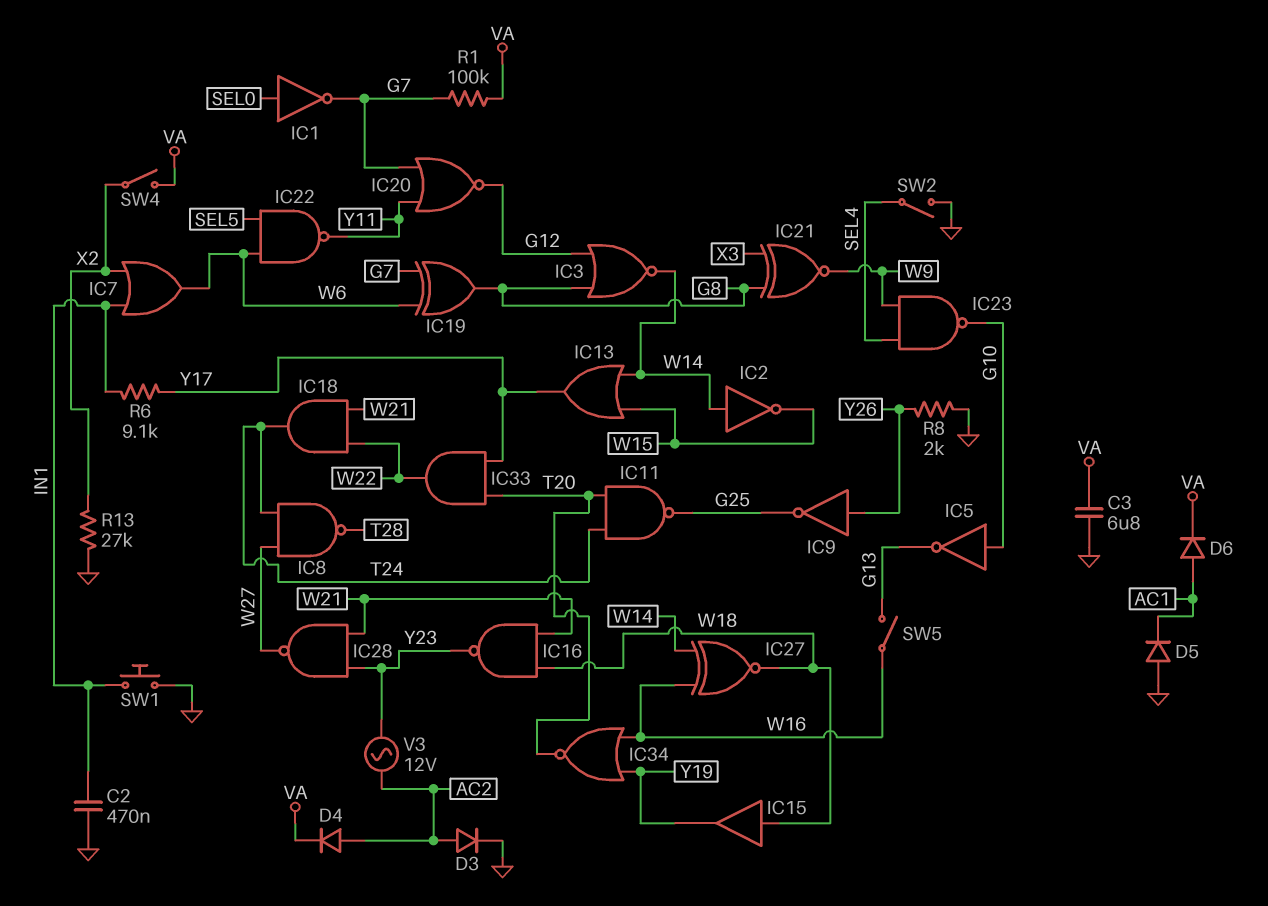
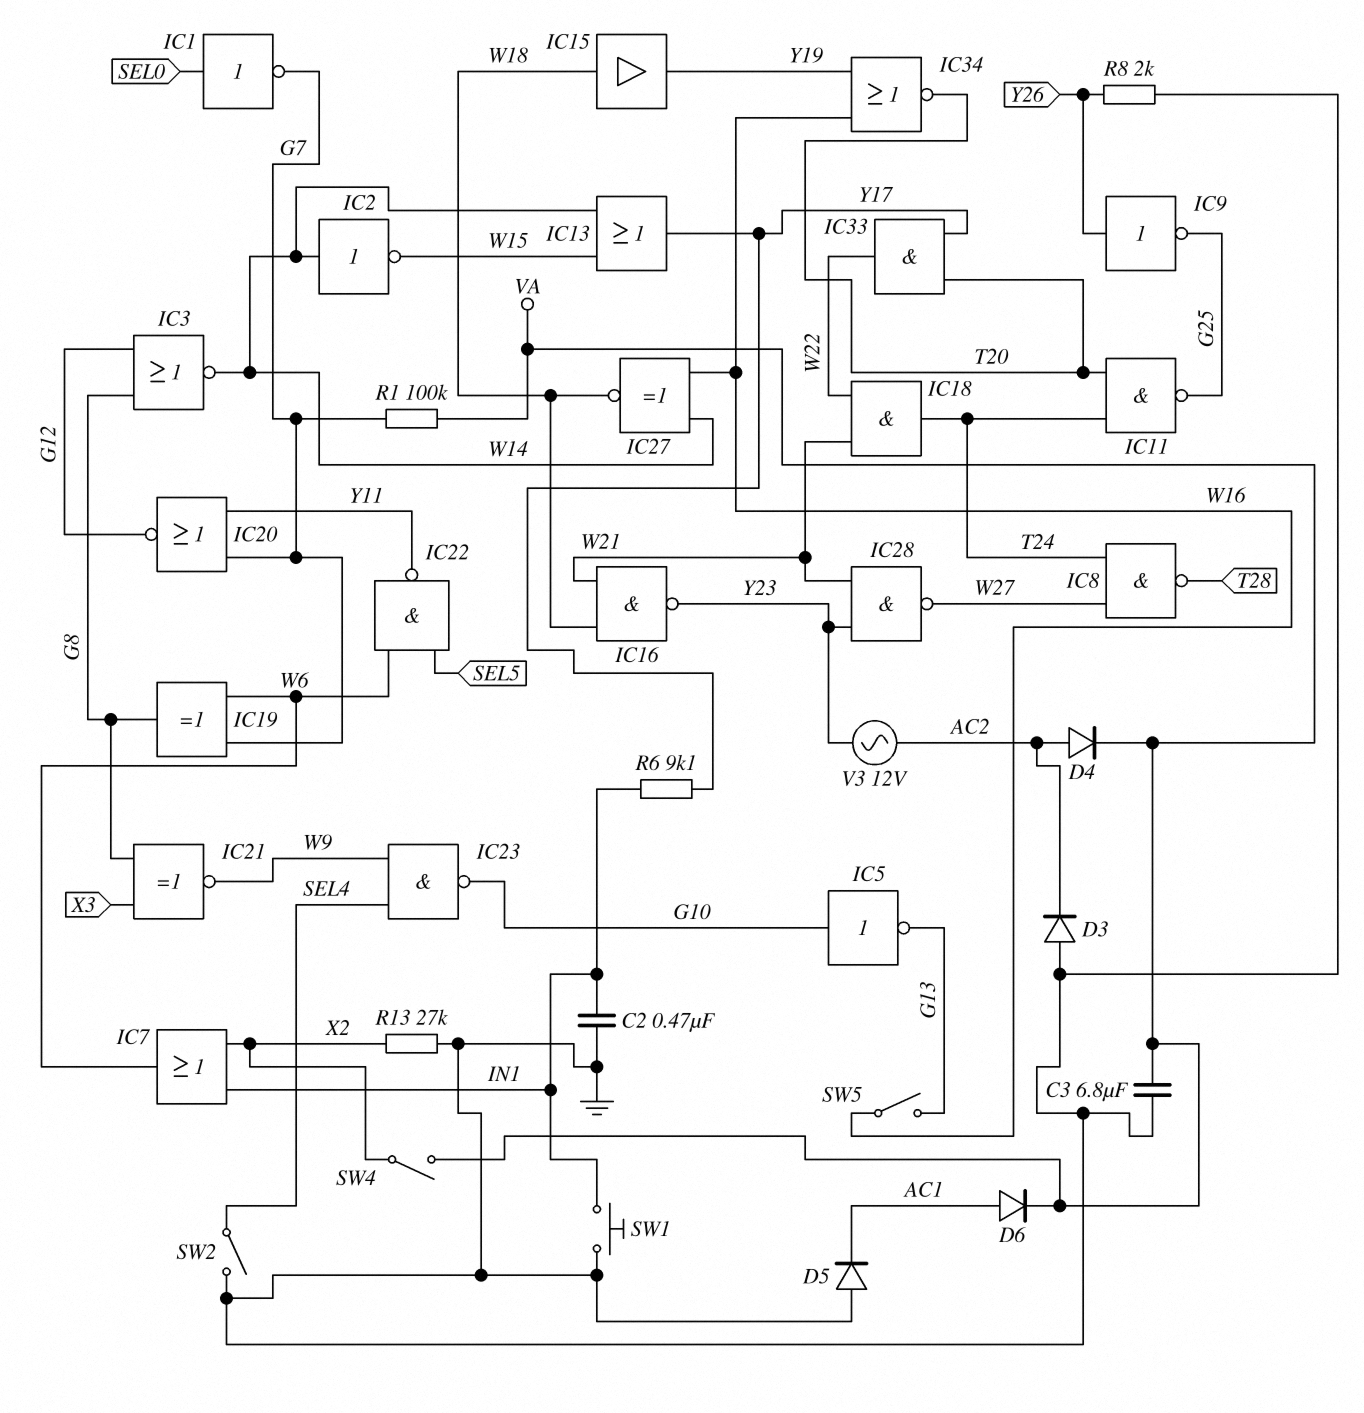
D3: diode (A AC2, K GND) -> diode (A GND, K AC2)

